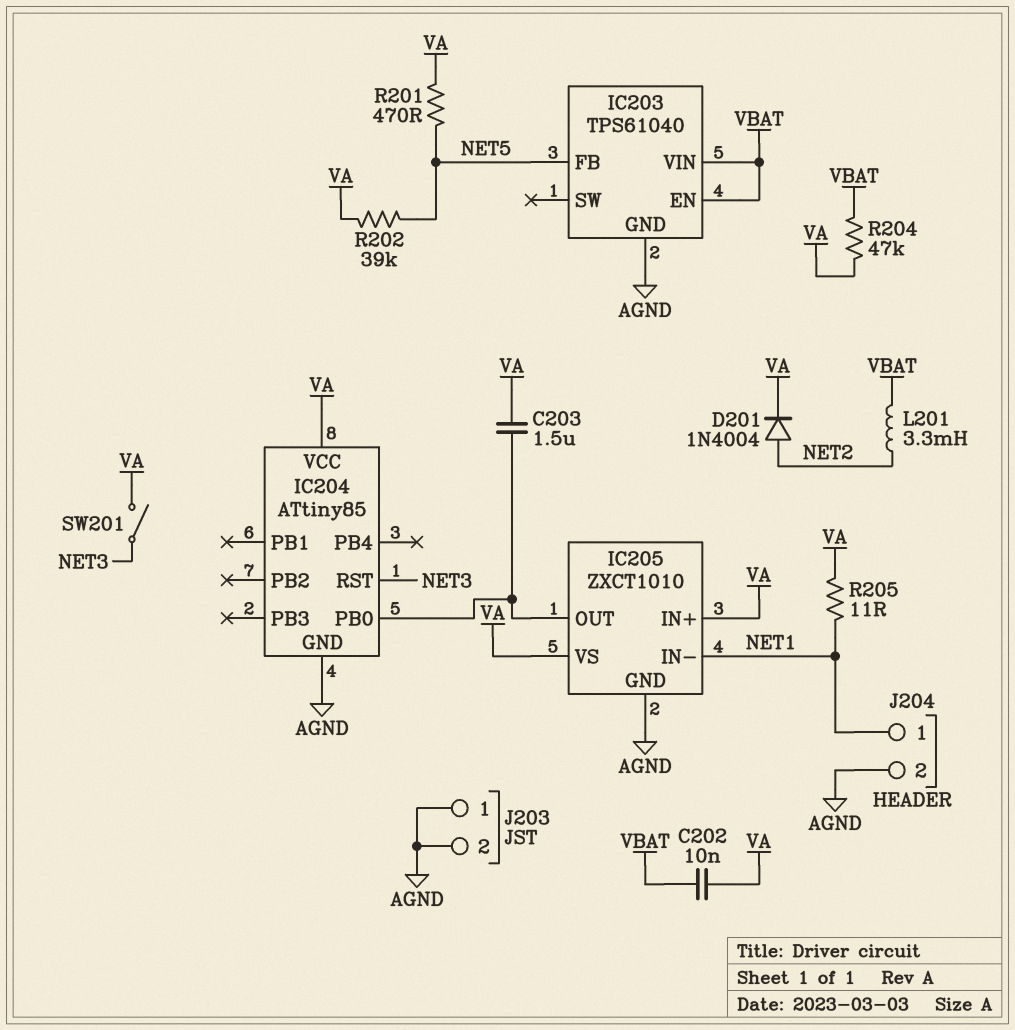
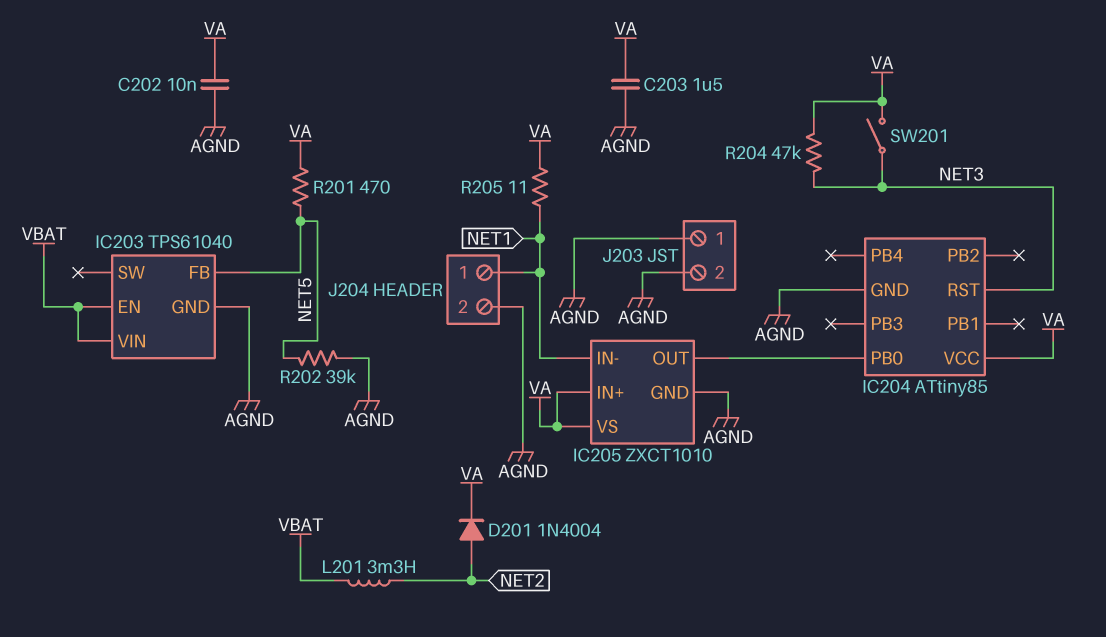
C202: 10nF (VA, VBAT) -> 10nF (AGND, VA)
C203: 1.5uF (IC204/PB0, VA) -> 1.5uF (AGND, VA)
R202: 39k (NET5, VA) -> 39k (AGND, NET5)
R204: 47k (VA, VBAT) -> 47k (NET3, VA)

